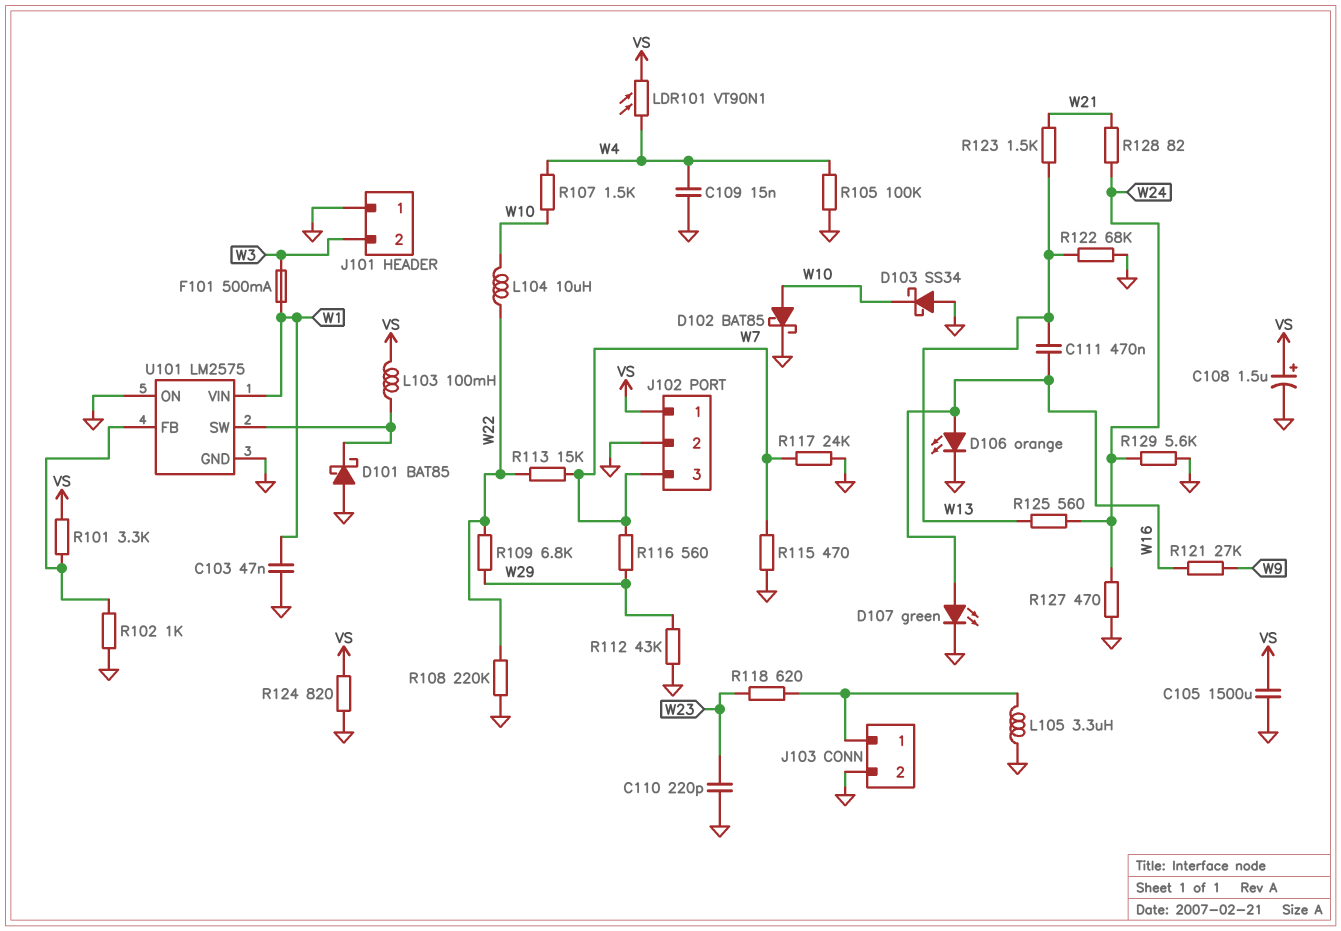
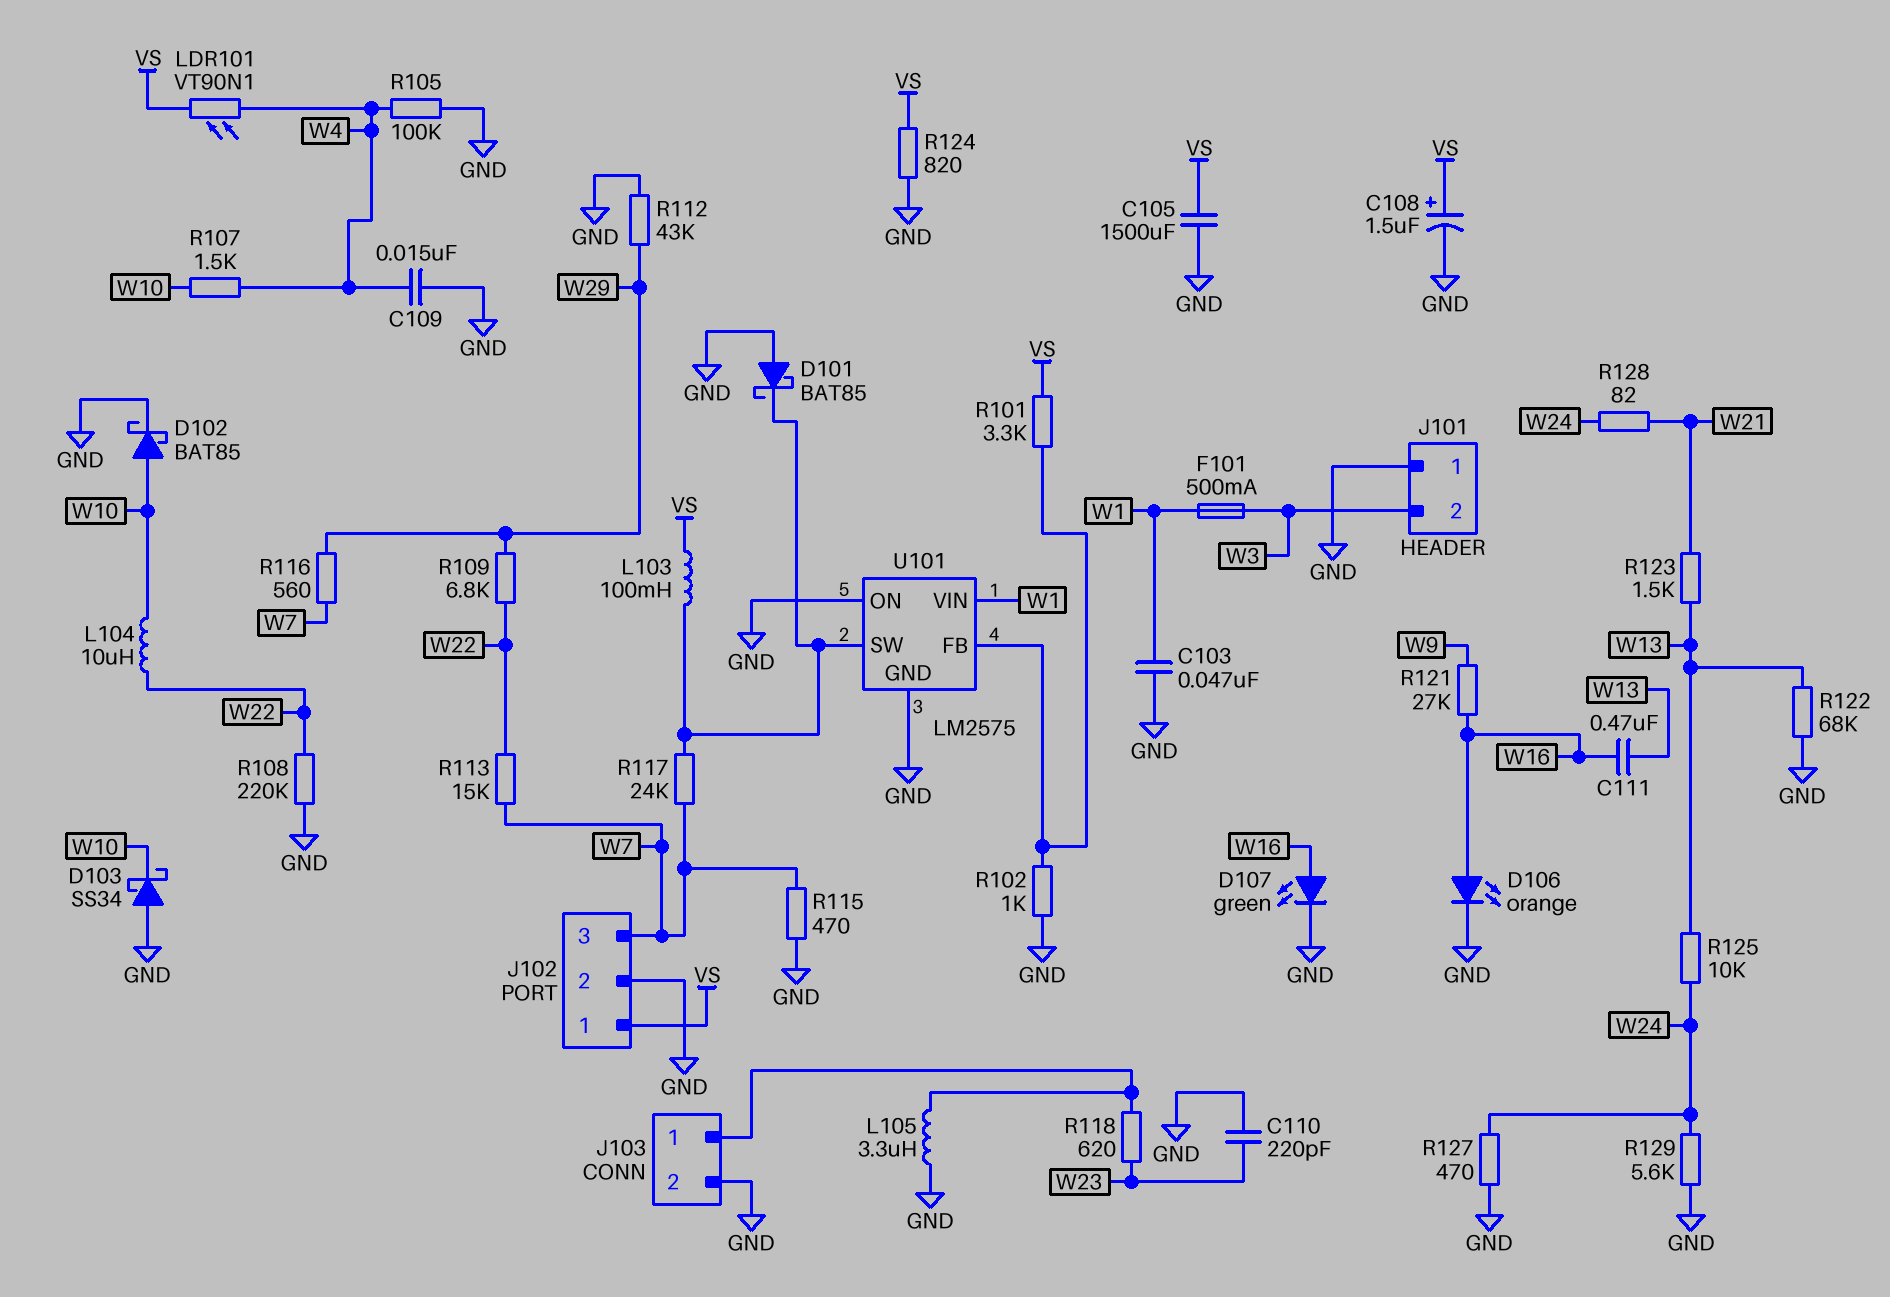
R117: 24k (GND, W7) -> 24k (U101/SW, W7)
R125: 560 (W13, W24) -> 10k (W13, W24)

